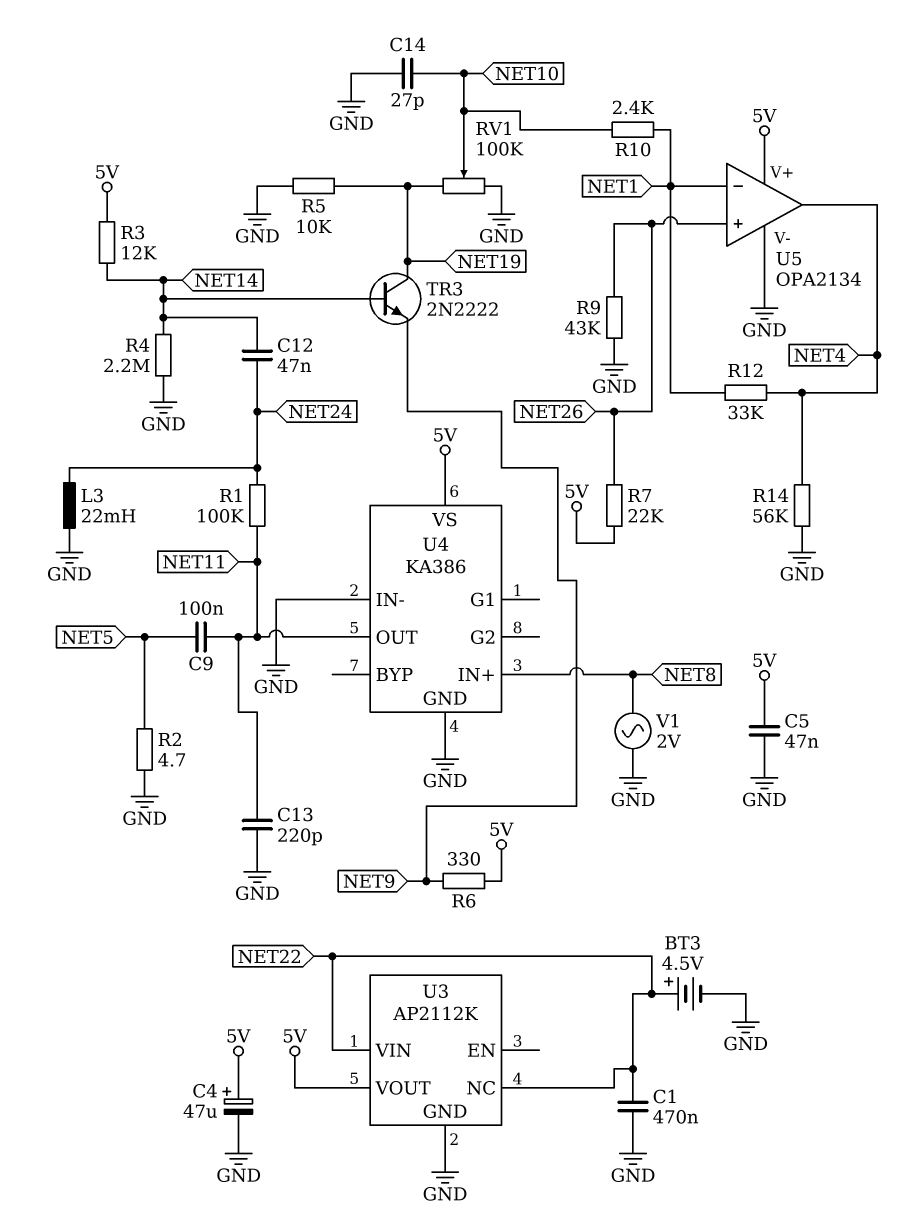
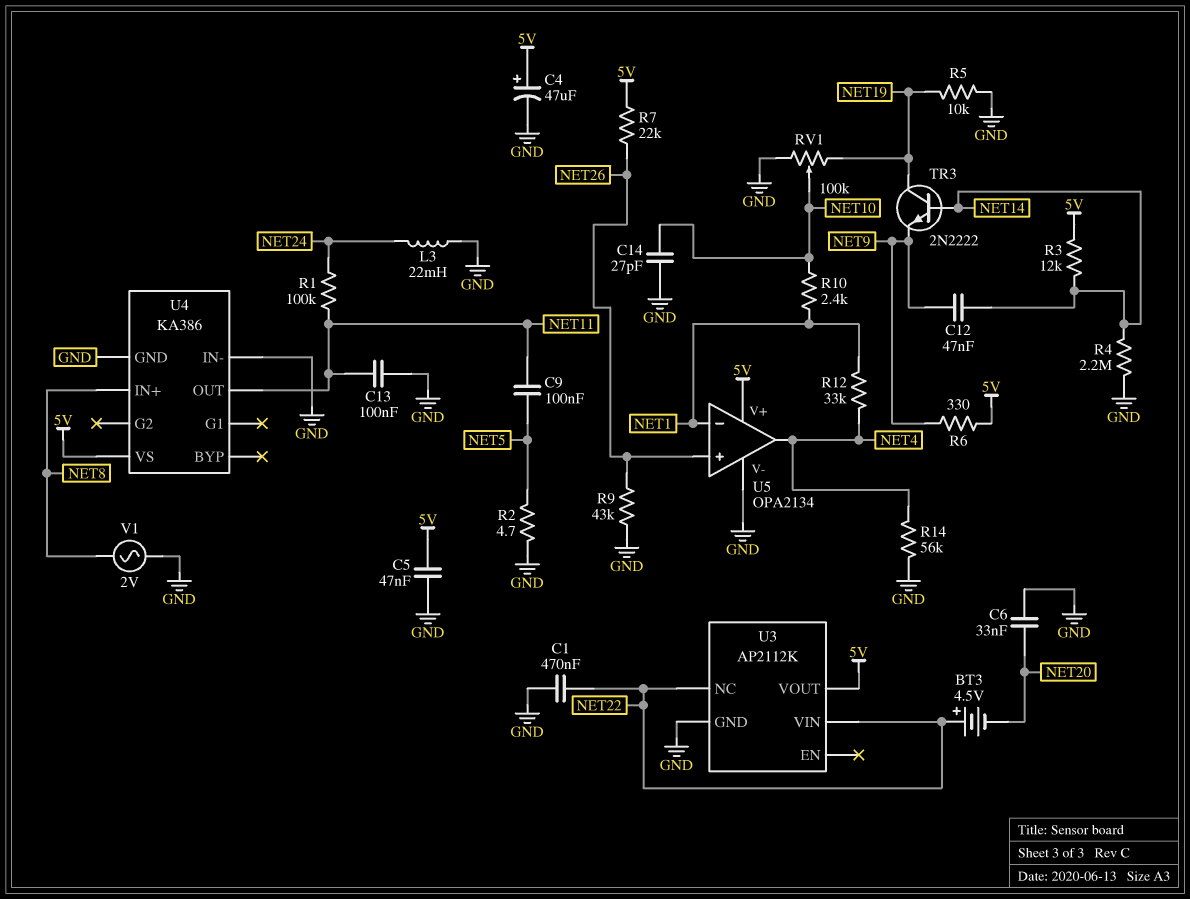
BT3: 4.5V (plus NET22, minus GND) -> 4.5V (plus NET22, minus NET20)
C6: none -> 33nF (GND, NET20)
C12: 47nF (NET14, NET24) -> 47nF (NET9, NET14)
C13: 220pF (GND, NET11) -> 100nF (GND, NET11)

